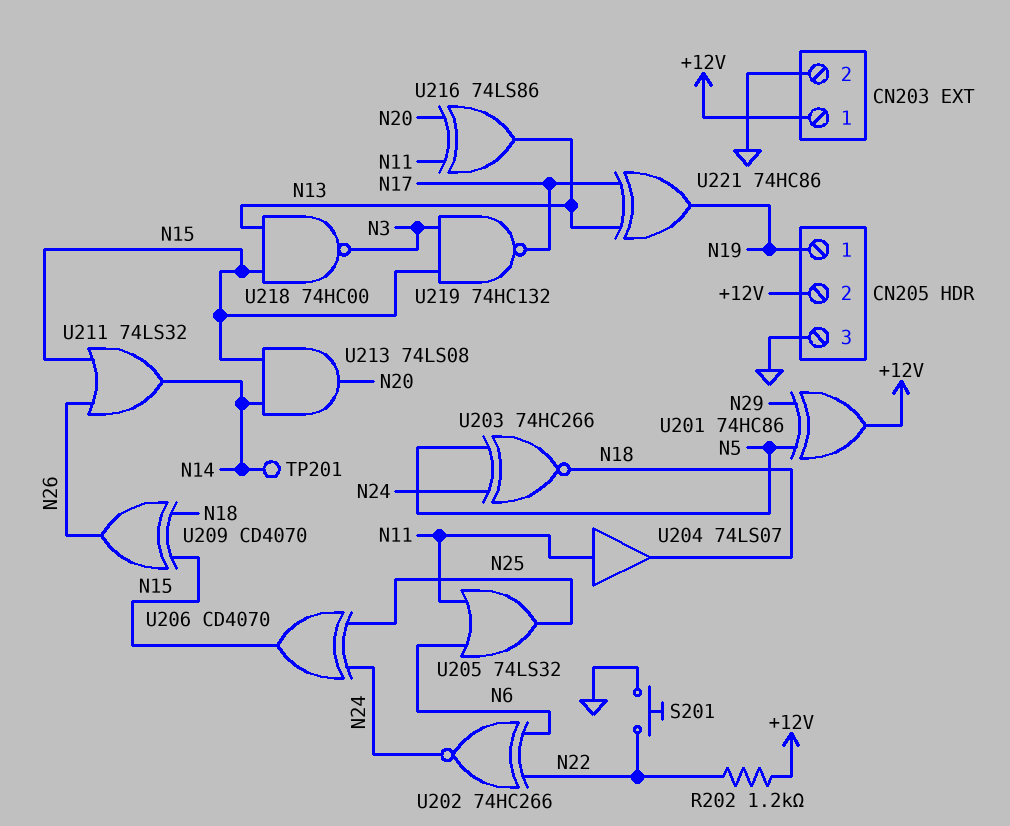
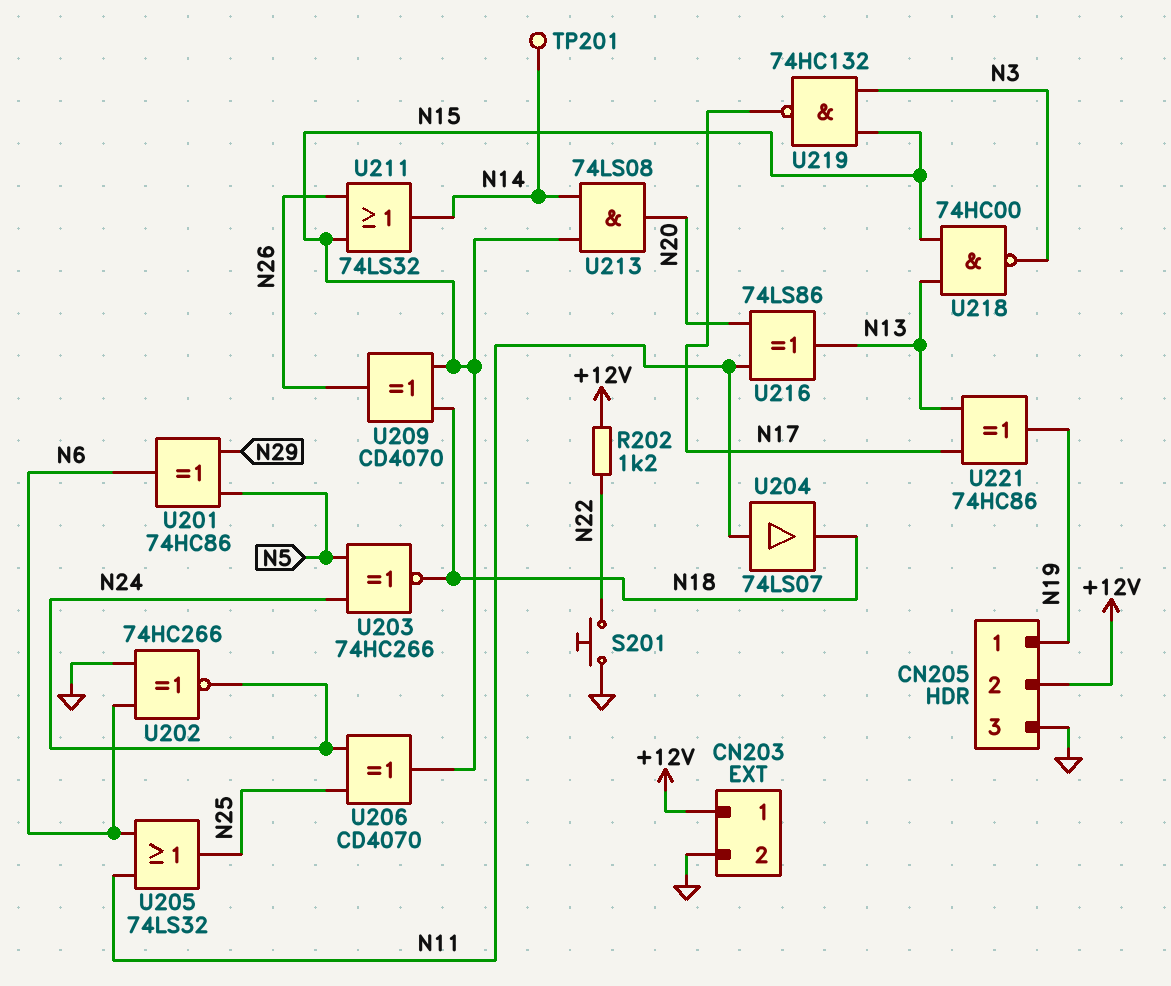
U201: XOR 74HC86 (in N5, in N29, out +12V) -> XOR 74HC86 (in N5, in N29, out N6)
U202: XNOR 74HC266 (in N6, in N22, out N24) -> XNOR 74HC266 (in GND, in N6, out N24)

